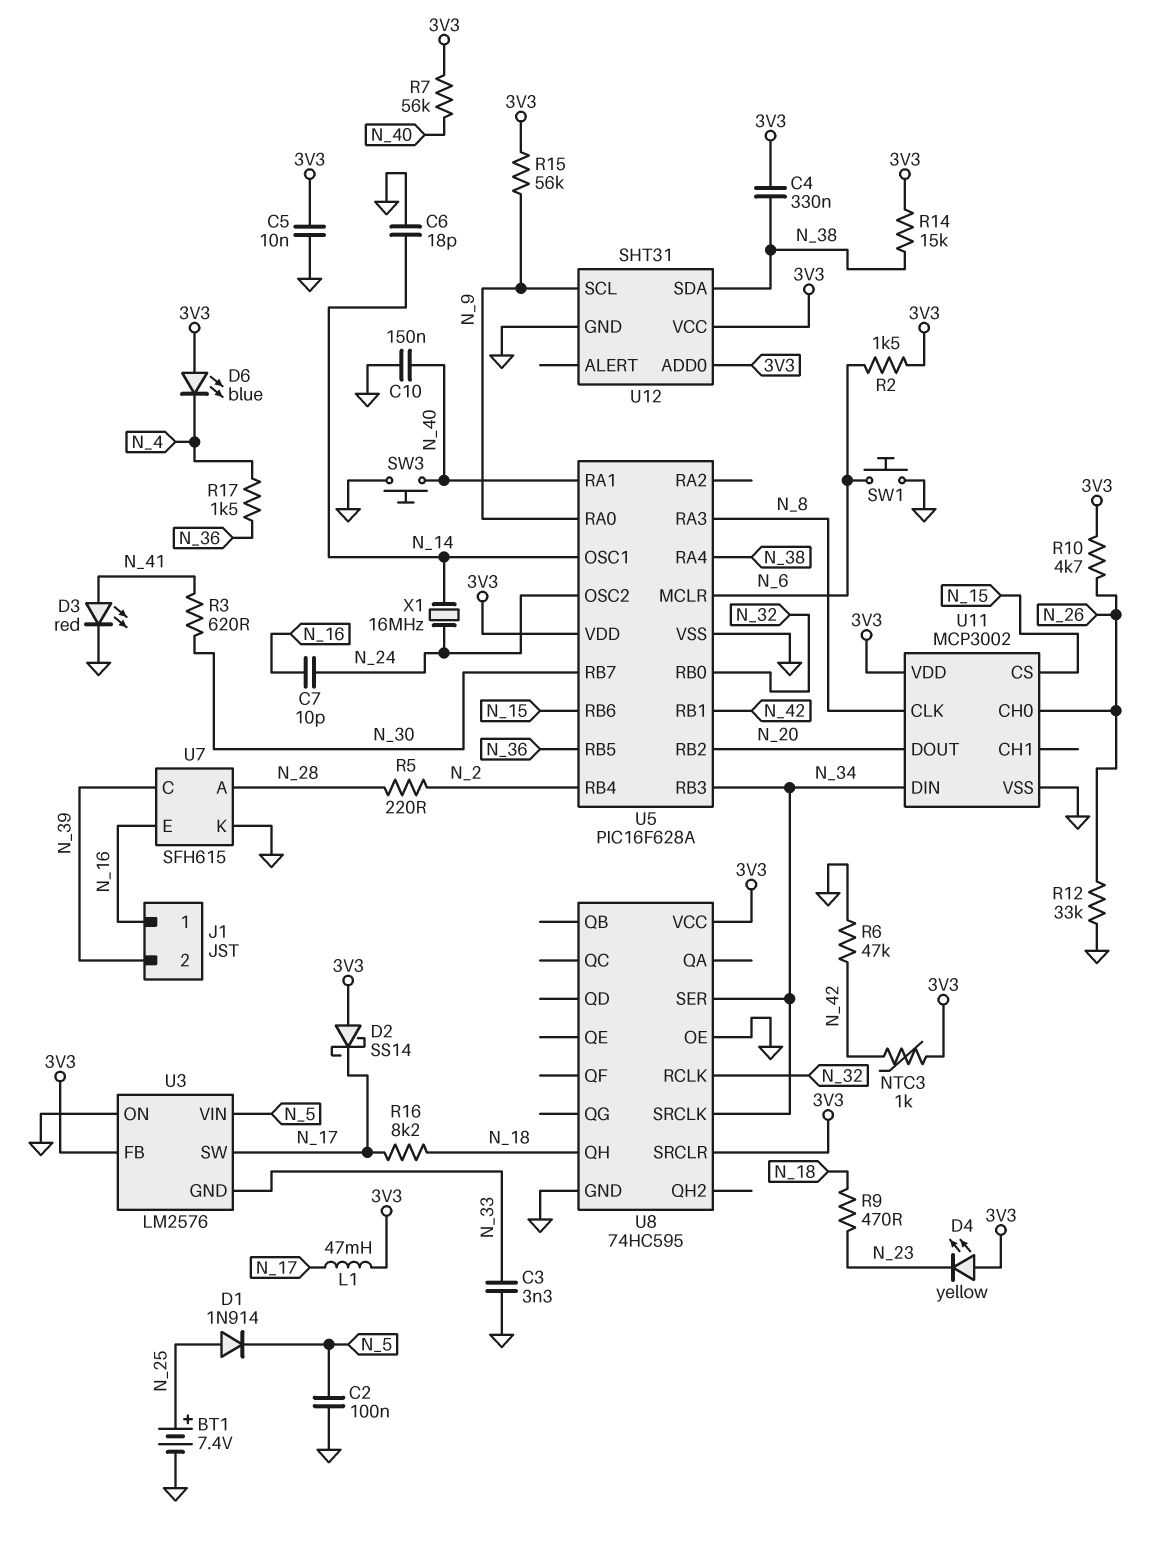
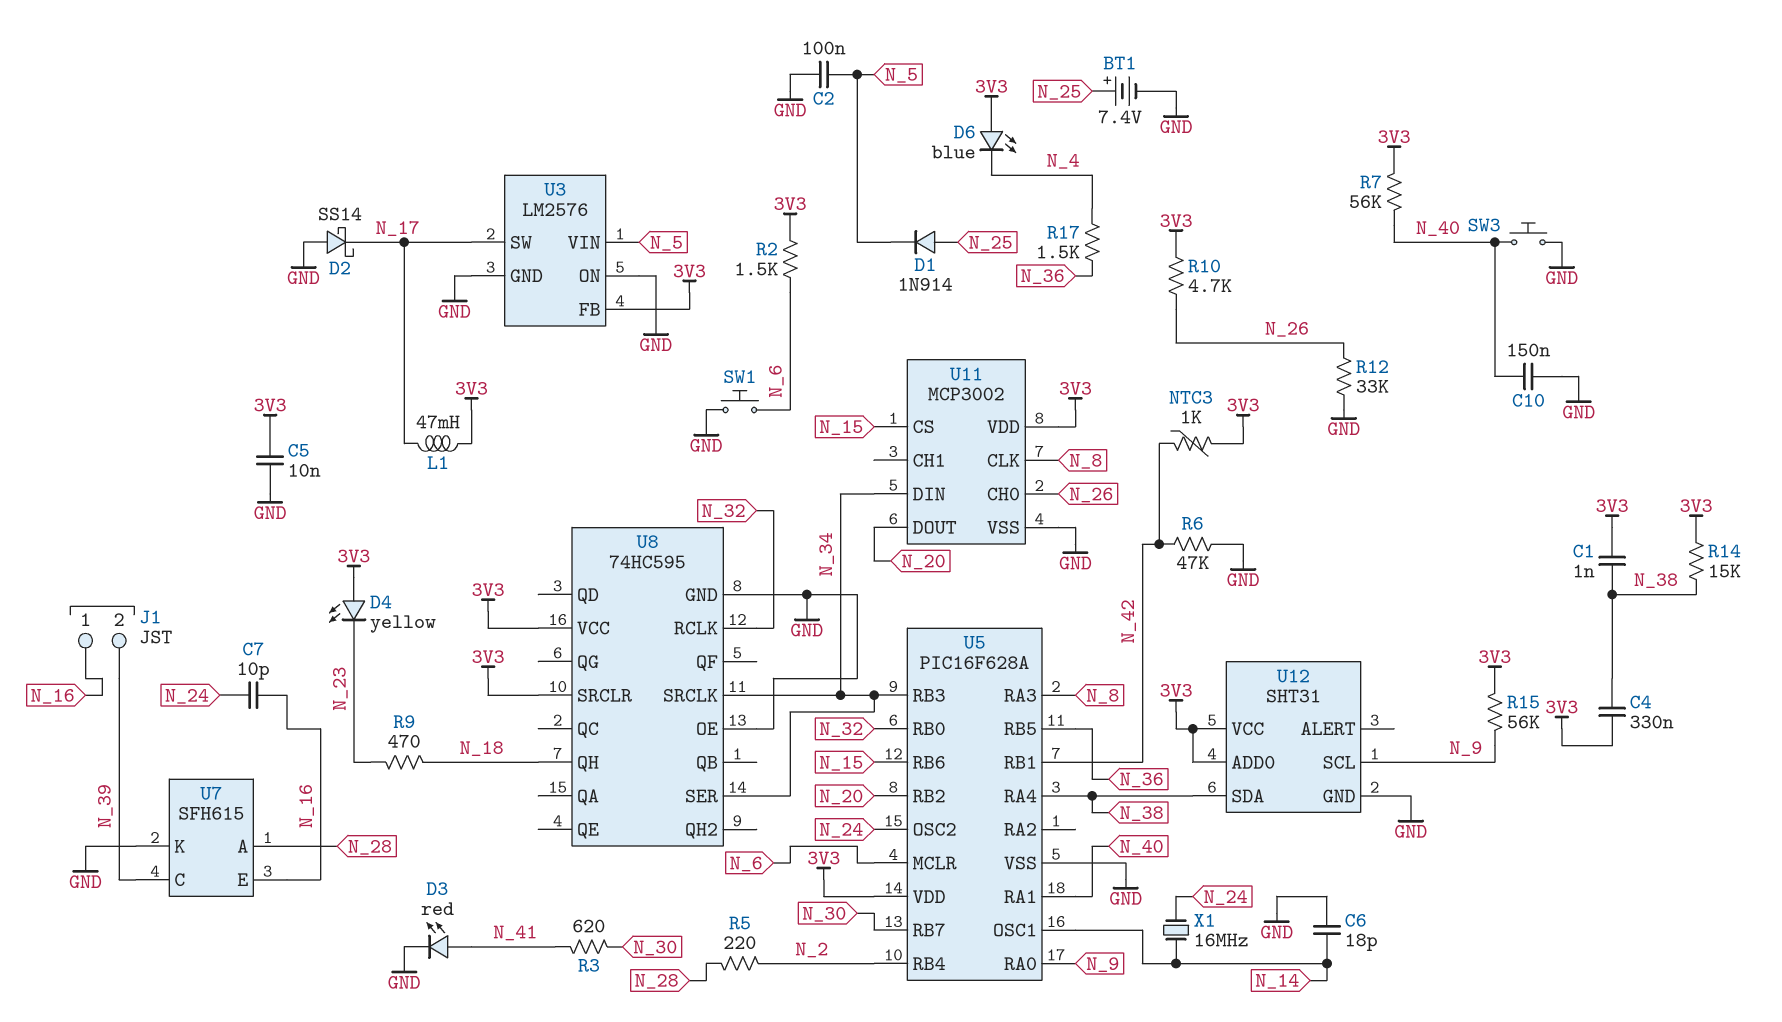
C1: none -> 1nF (3V3, N_38)
C3: 3.3nF (GND, N_33) -> none
D2: schottky SS14 (A 3V3, K N_17) -> schottky SS14 (A GND, K N_17)
R16: 8.2k (N_17, N_18) -> none
U3 pin GND: N_33 -> GND

